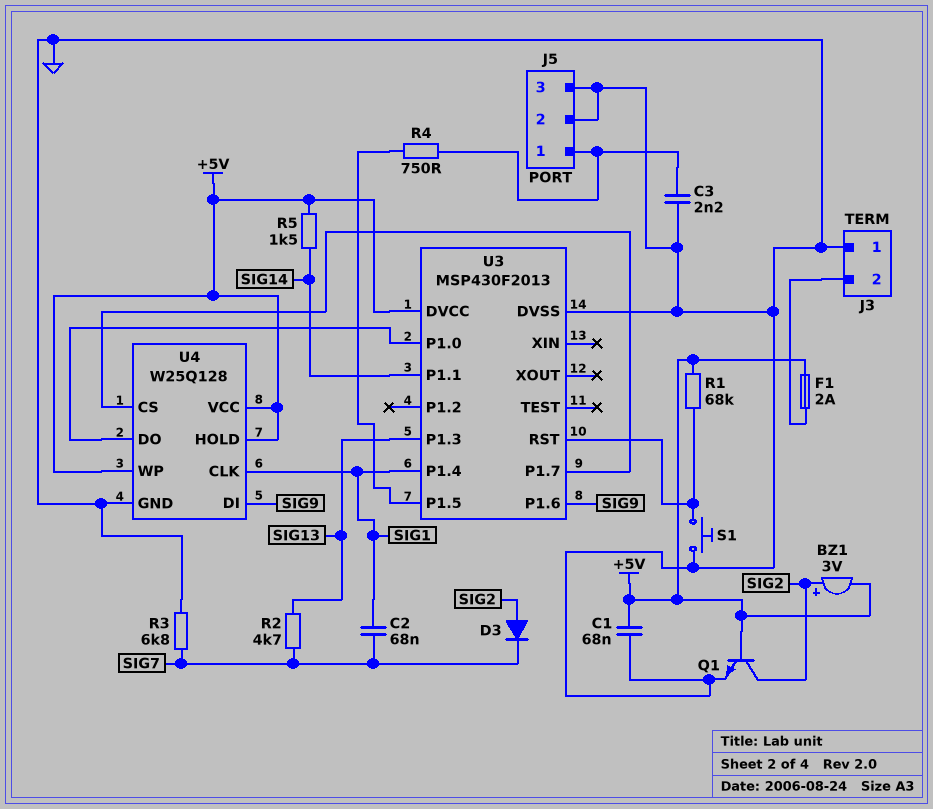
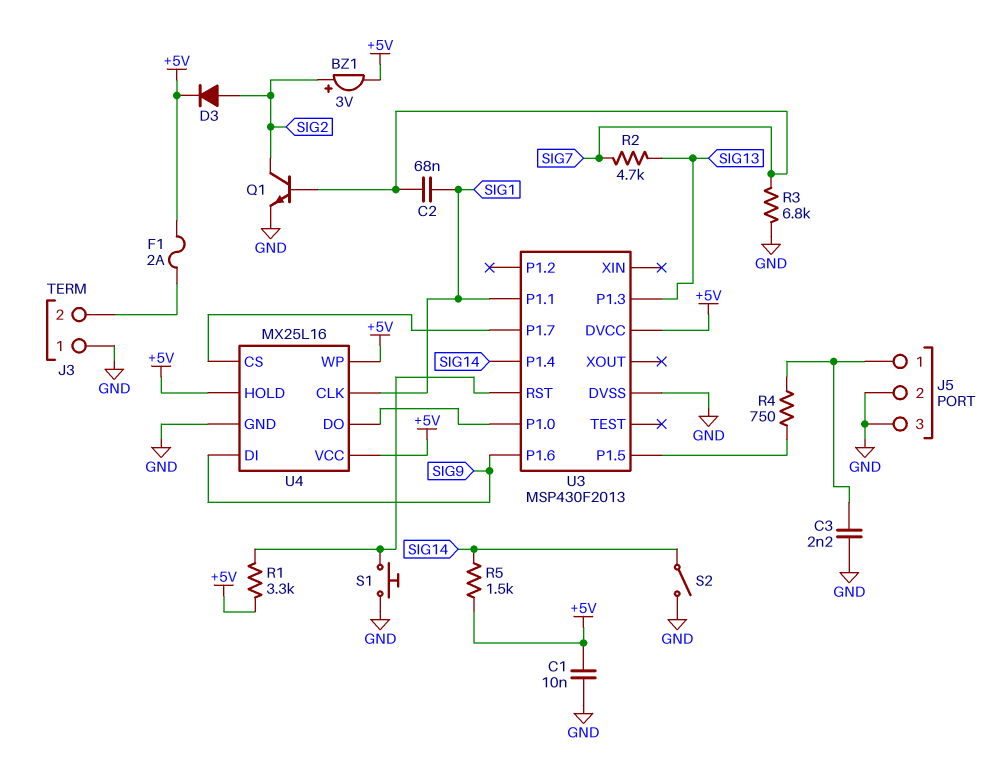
C1: 68nF (+5V, GND) -> 10nF (+5V, GND)
D3: diode (A SIG2, K SIG7) -> diode (A SIG2, K +5V)
Q1: NPN (B +5V, C SIG2, E GND) -> NPN (B SIG7, C SIG2, E GND)
R1: 68k (+5V, U3/RST) -> 3.3k (+5V, U3/RST)
S2: none -> switch (GND, SIG14)
U3 pin P1.1: SIG14 -> SIG1
U3 pin P1.4: SIG1 -> SIG14
U4: W25Q128 -> MX25L16

